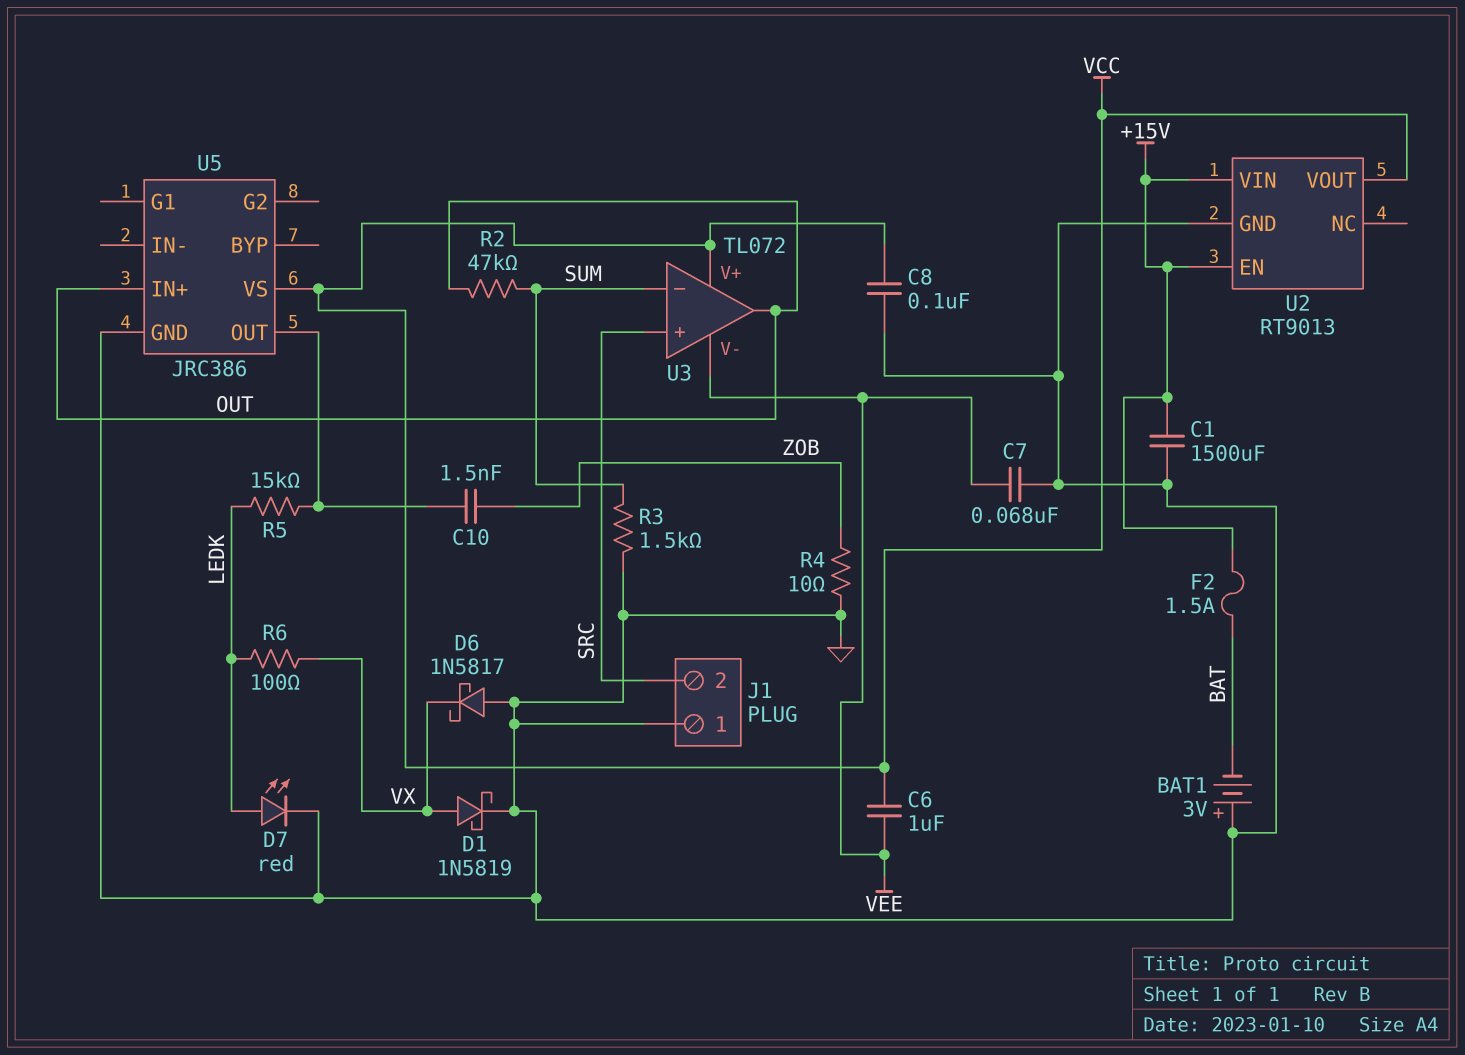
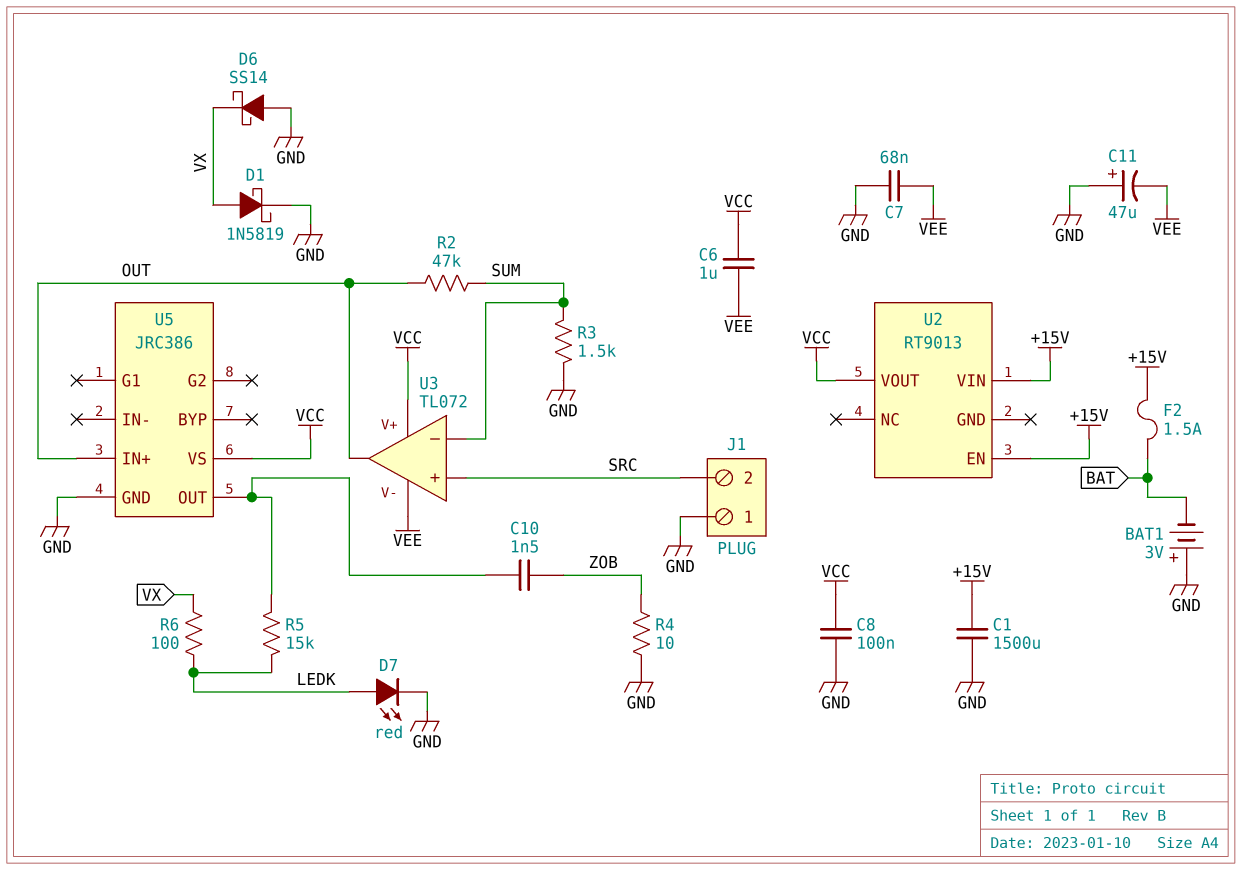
C11: none -> 47uF (plus GND, minus VEE)
D6: schottky 1N5817 (A GND, K VX) -> schottky SS14 (A GND, K VX)
U2 pin GND: GND -> none

